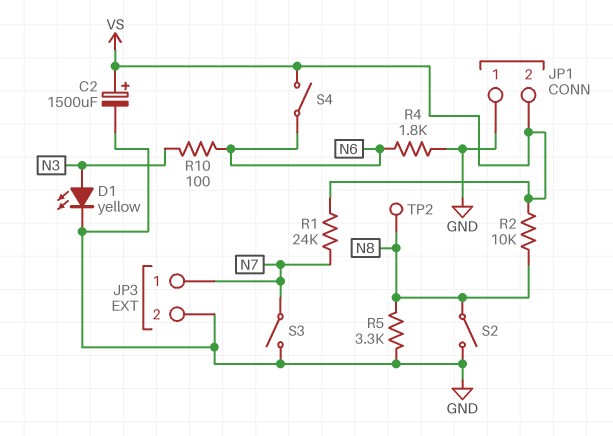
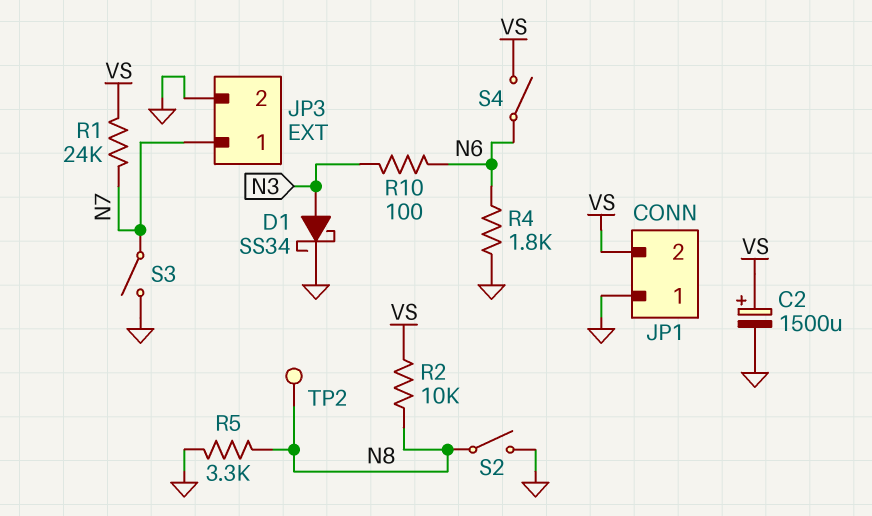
D1: LED yellow (A N3, K GND) -> schottky SS34 (A N3, K GND)

